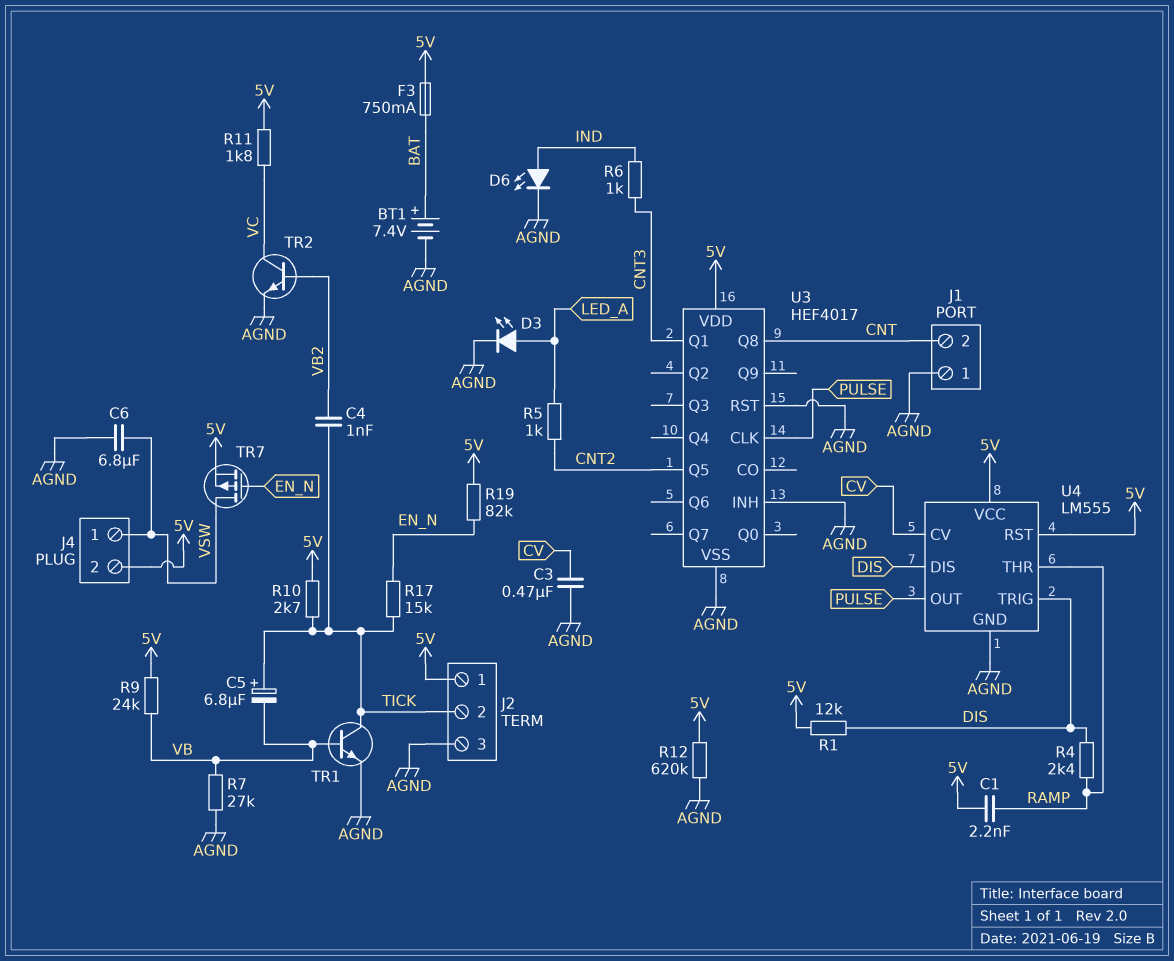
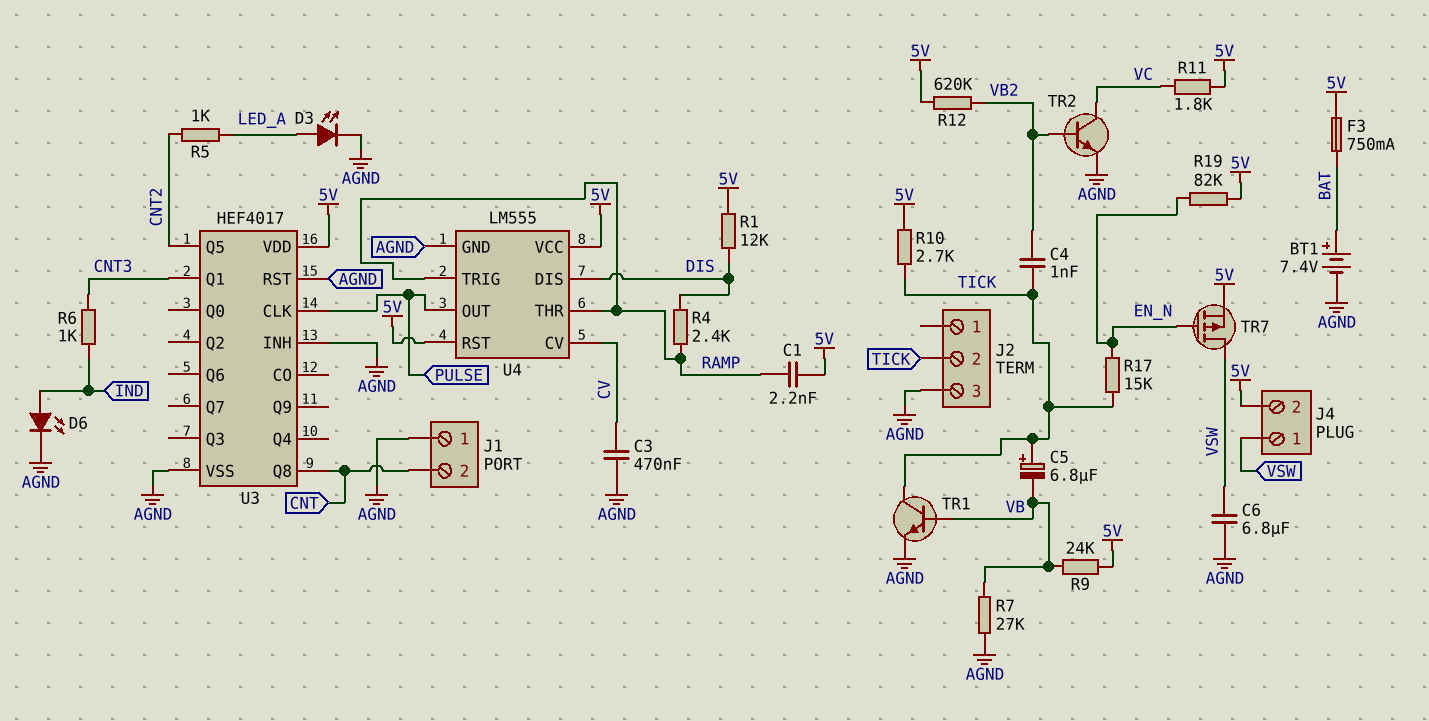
J2 pin 1: 5V -> none
R12: 620k (5V, AGND) -> 620k (5V, VB2)
U4 pin TRIG: DIS -> RAMP

